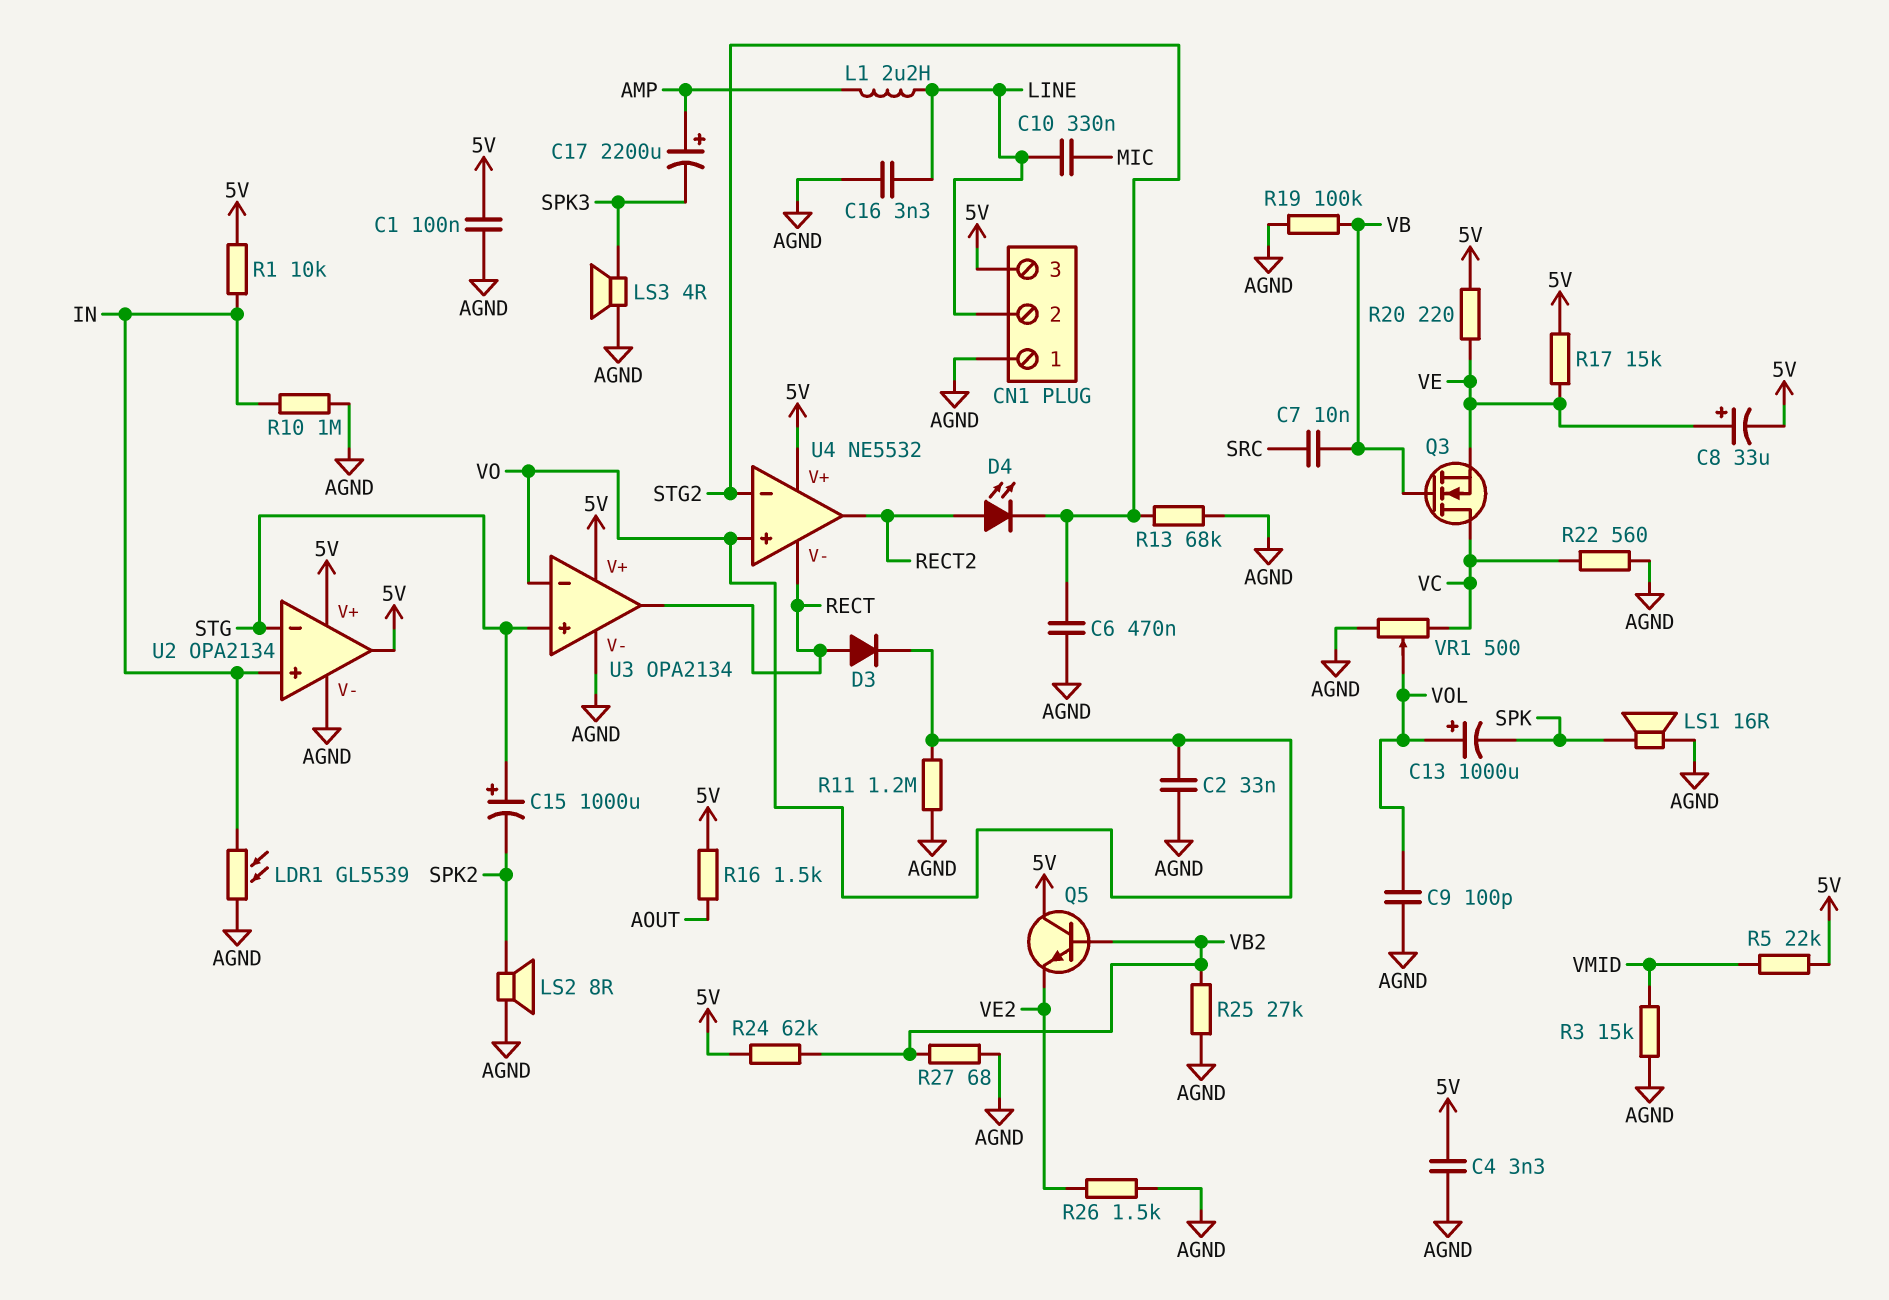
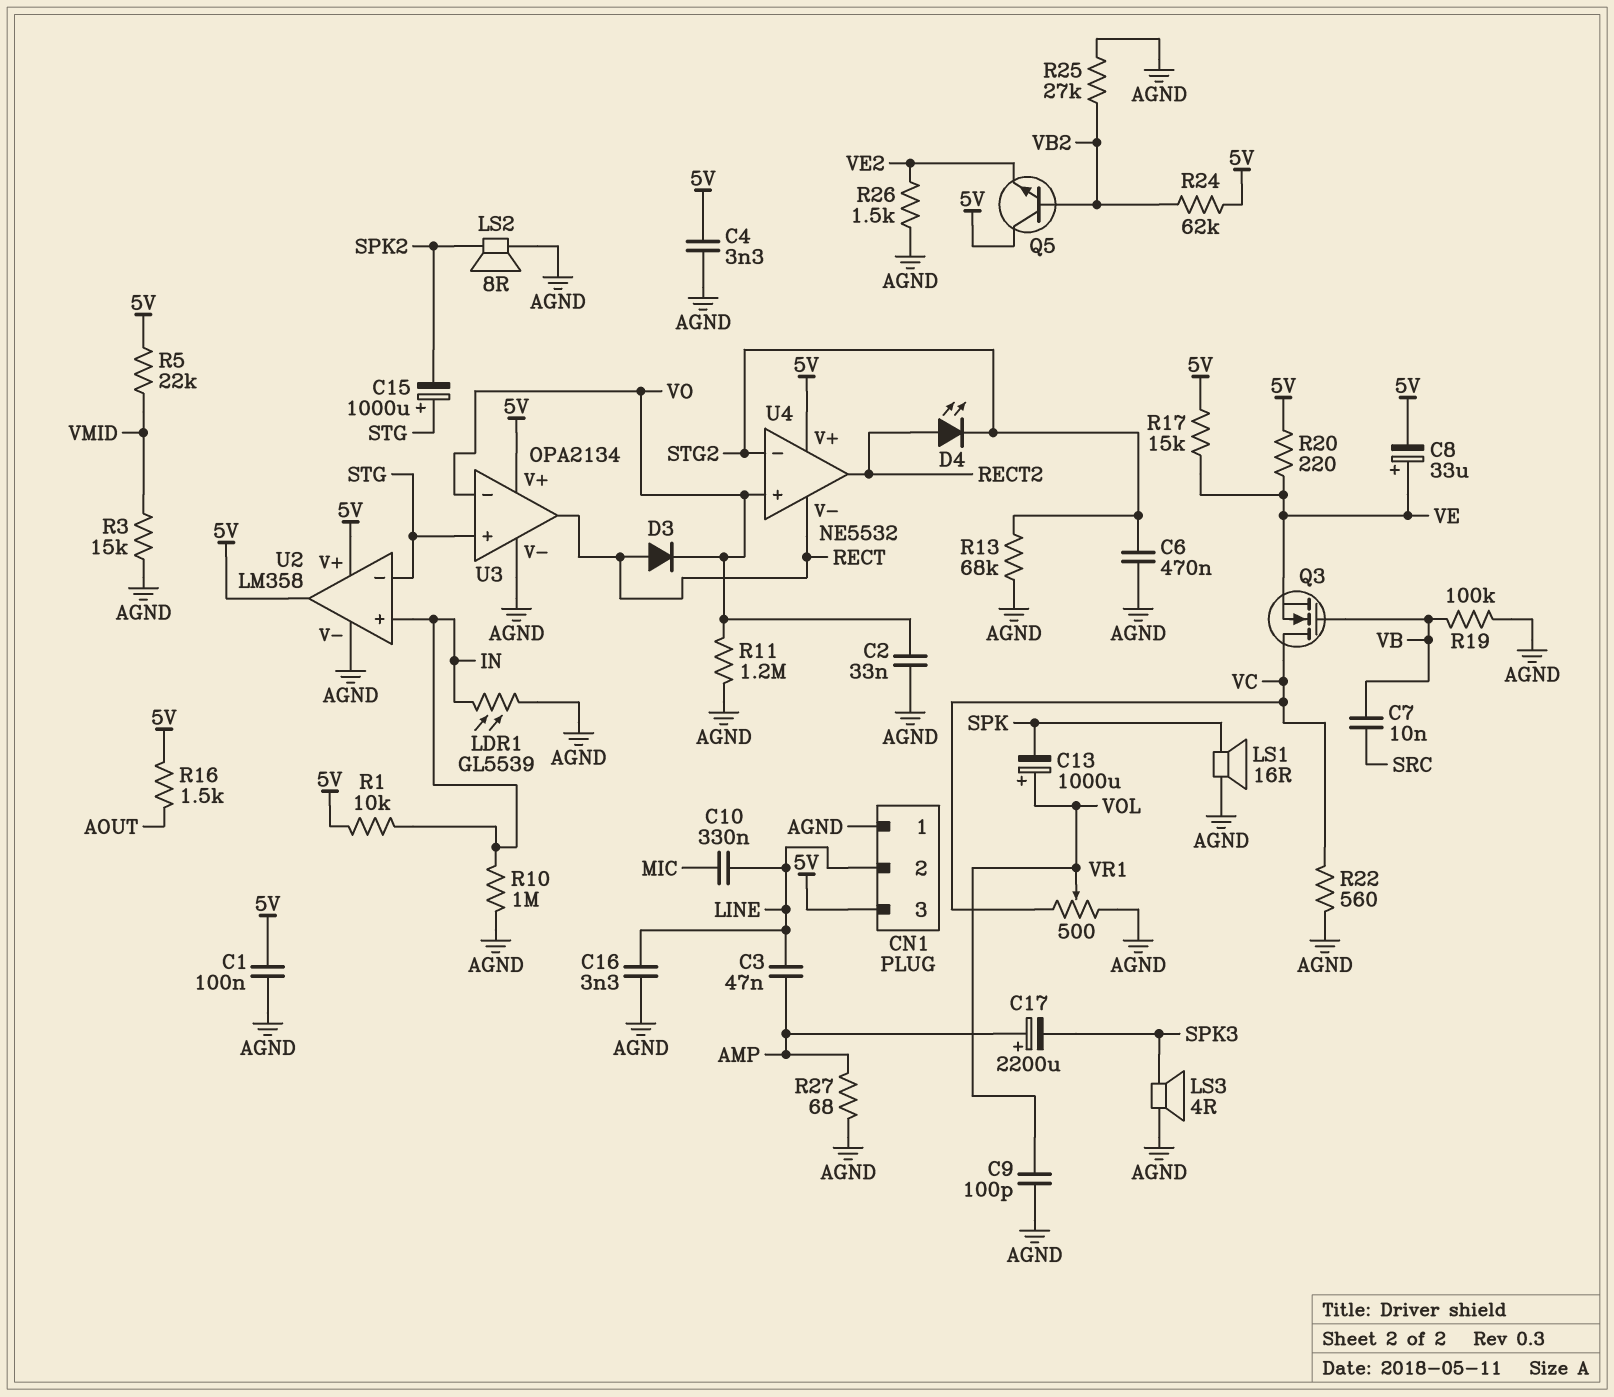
C3: none -> 47nF (AMP, LINE)
L1: 2.2uH (AMP, LINE) -> none
R27: 68 (AGND, VB2) -> 68 (AGND, AMP)
U2: OPA2134 -> LM358

